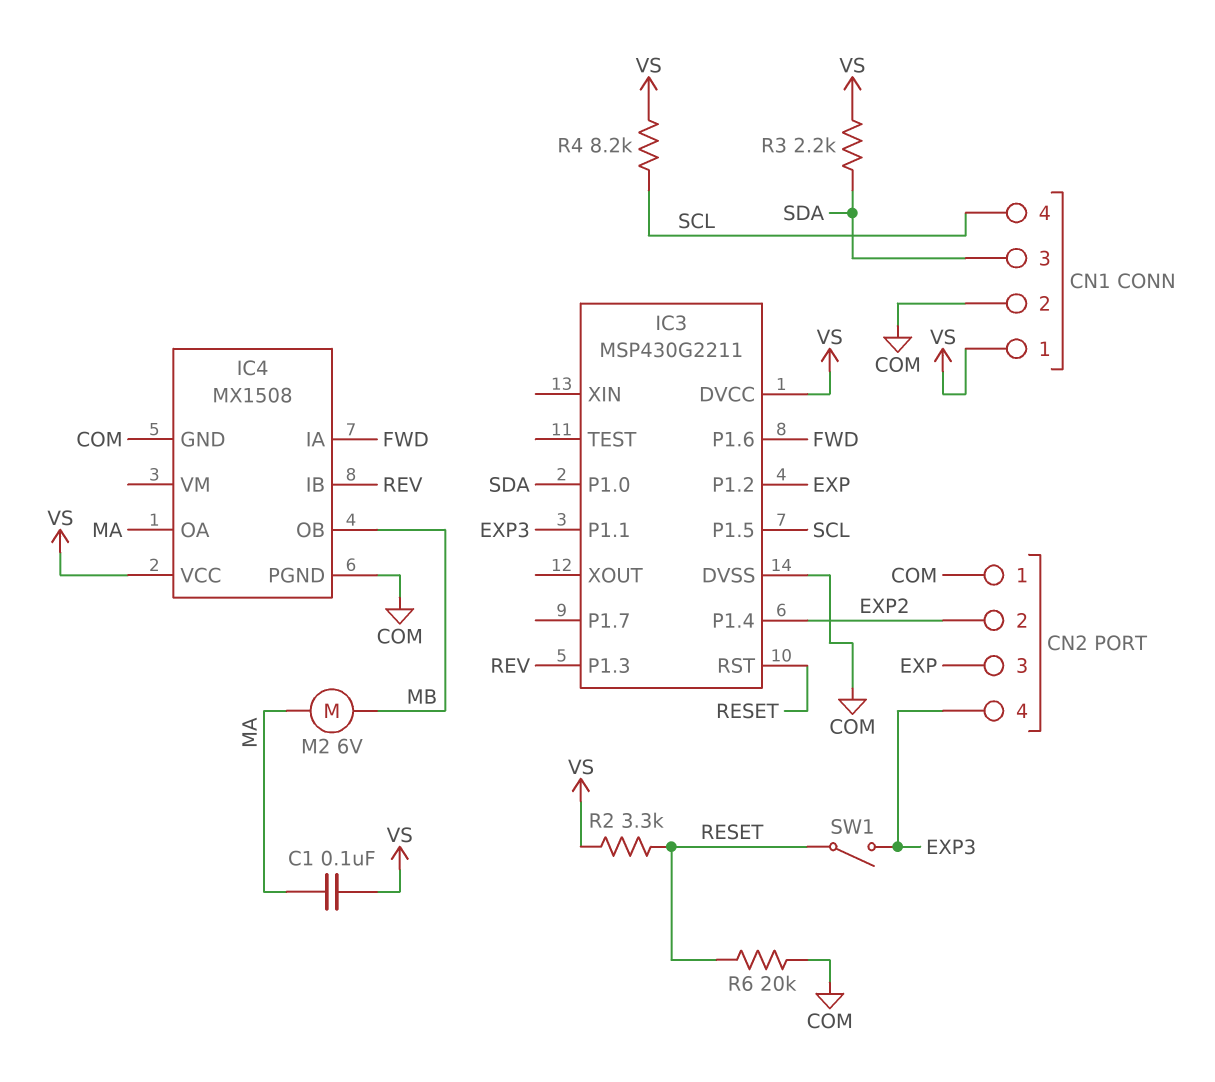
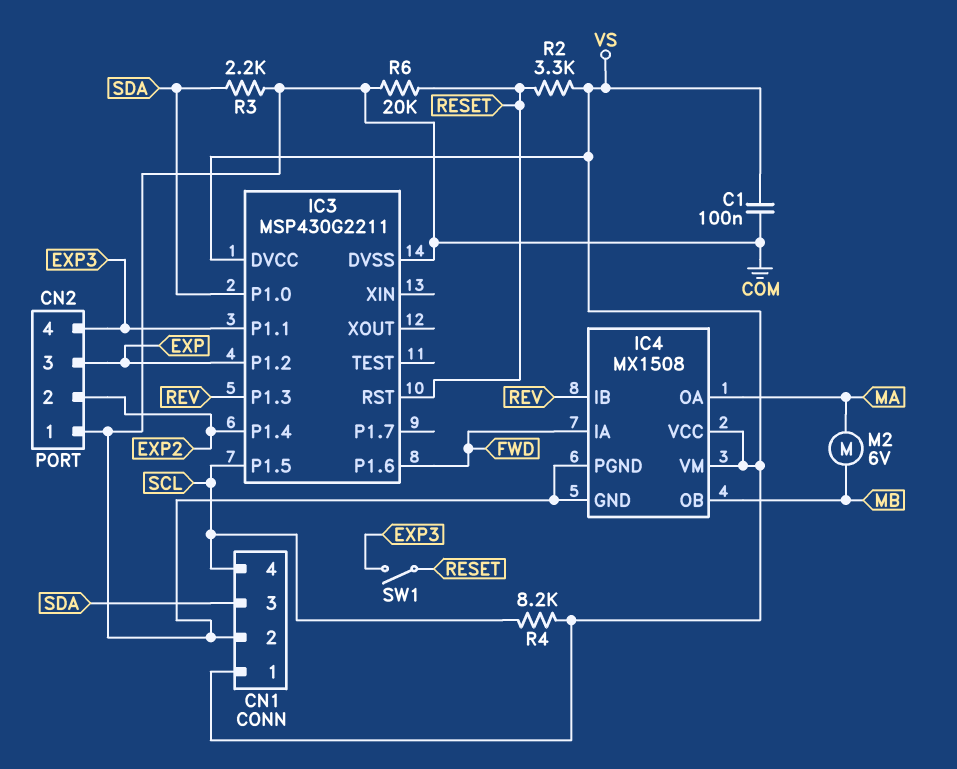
C1: 100nF (MA, VS) -> 100nF (COM, VS)
IC4 pin VM: none -> VS
R3: 2.2k (SDA, VS) -> 2.2k (COM, SDA)

